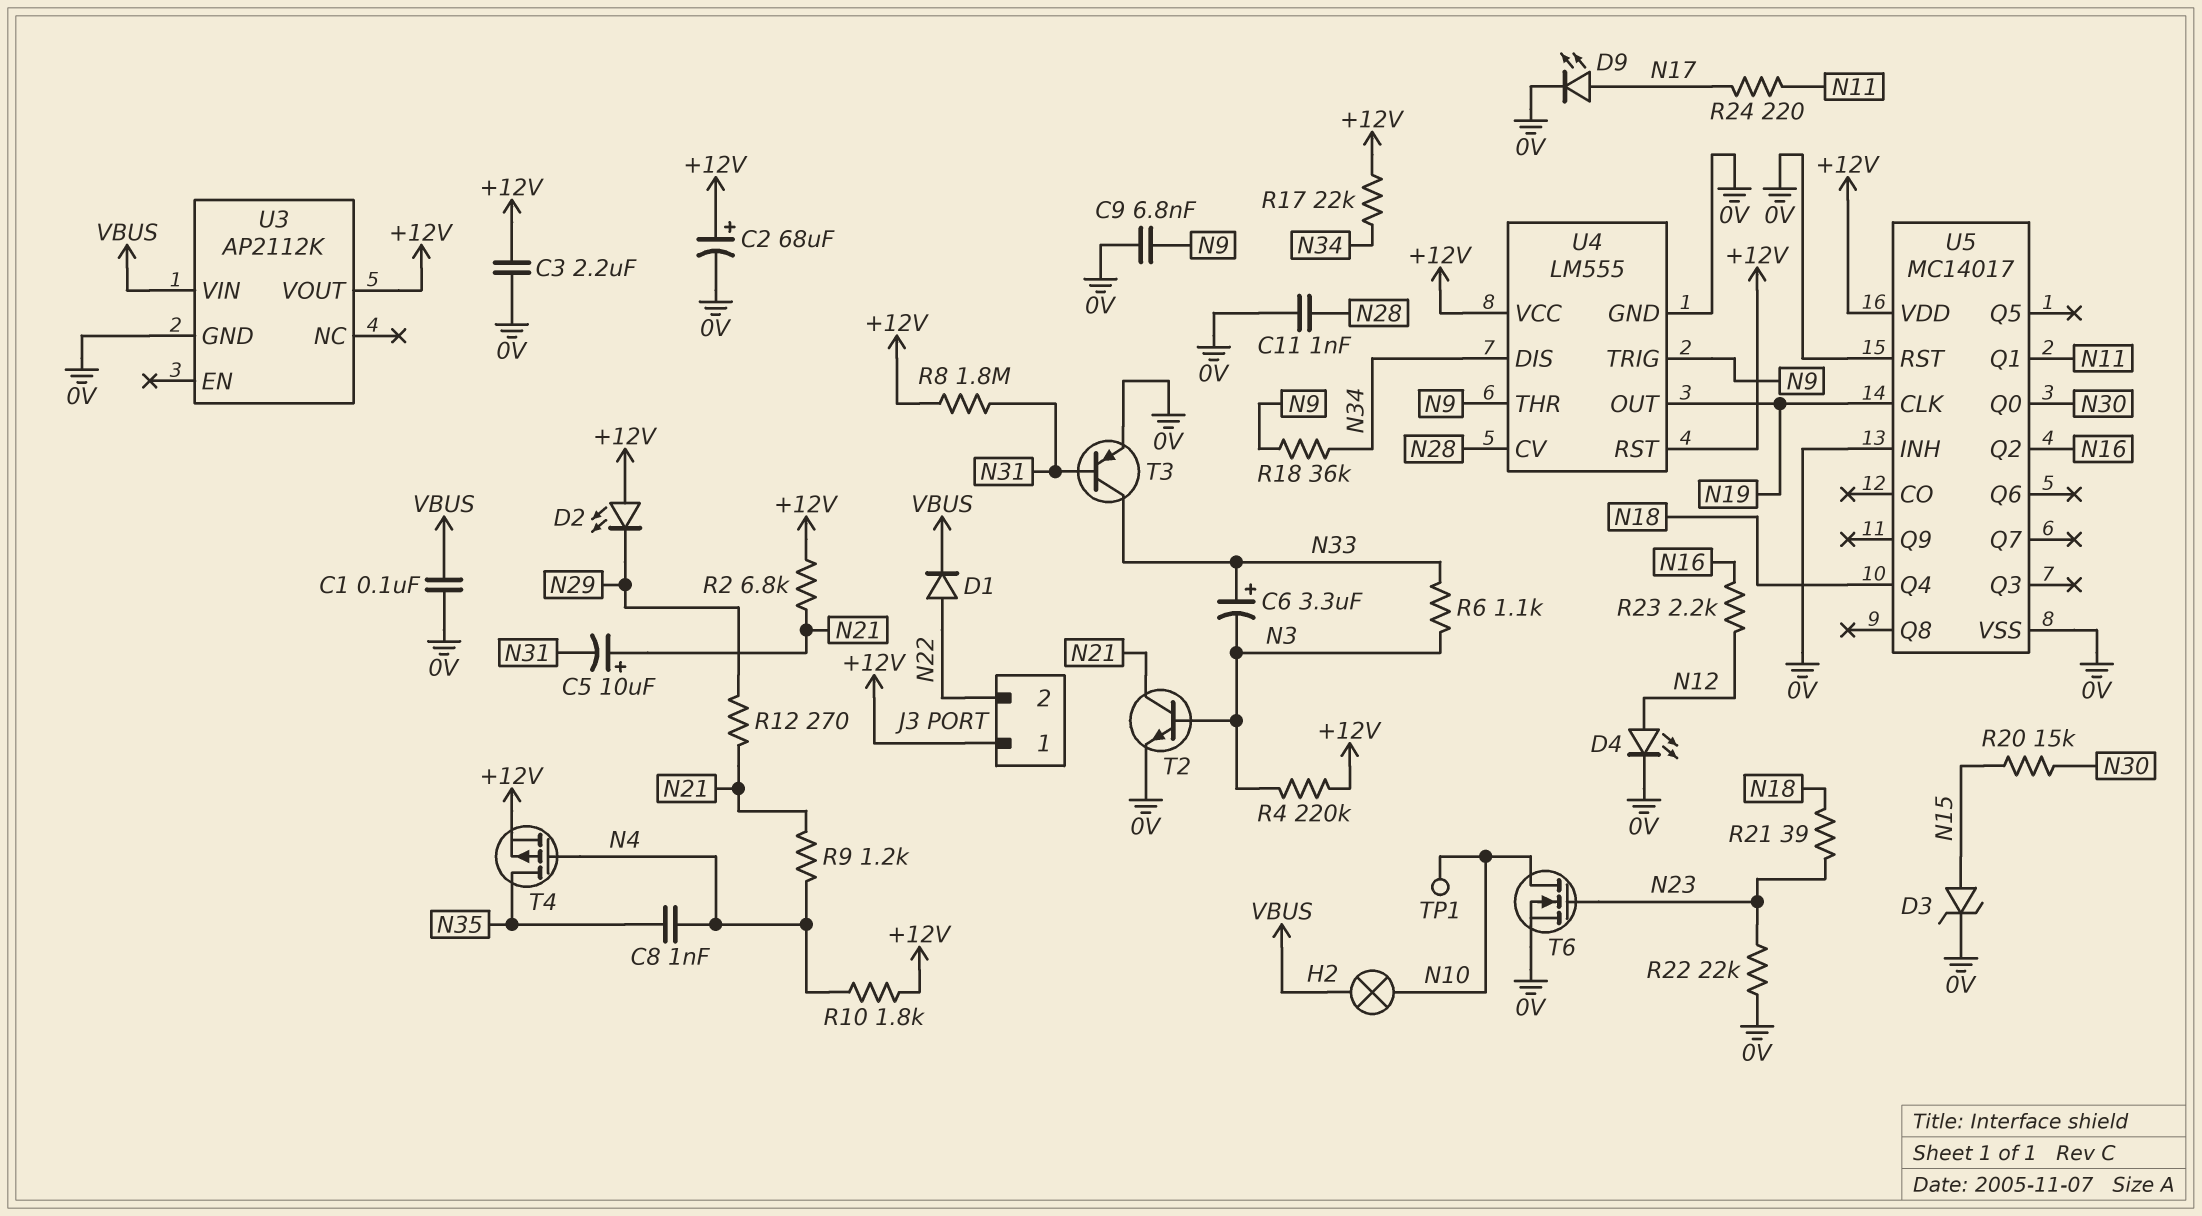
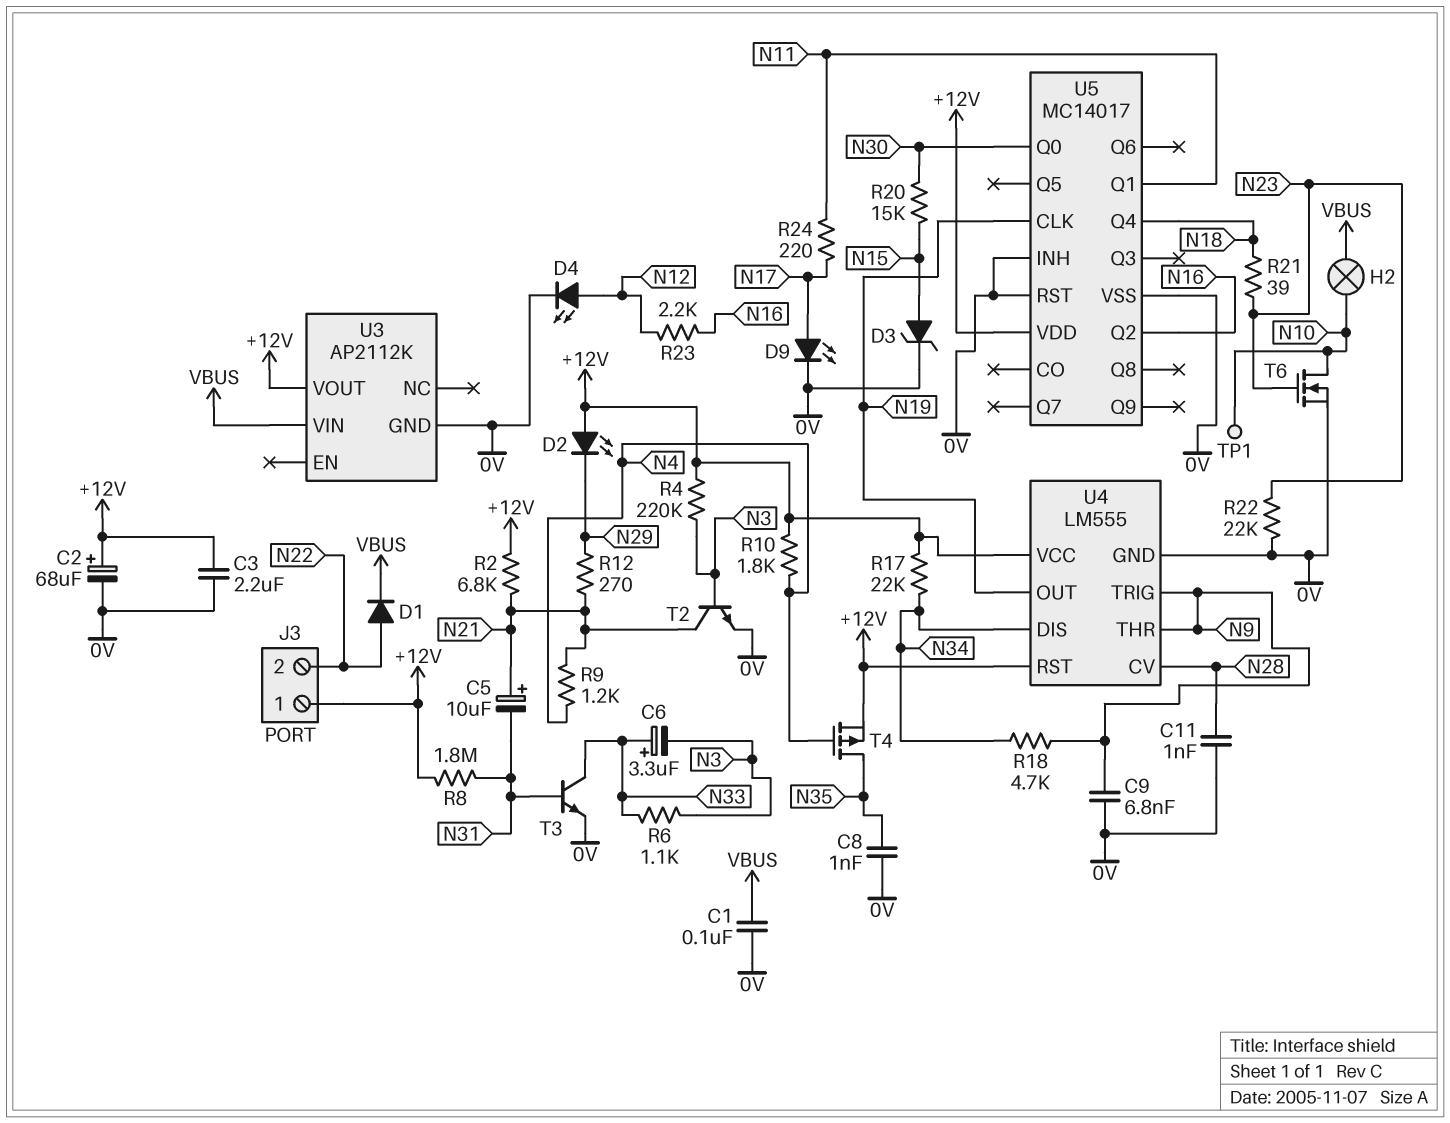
C8: 1nF (N4, N35) -> 1nF (0V, N35)
R18: 36k (N9, N34) -> 4.7k (N9, N34)
T3: PNP (B N31, C N33, E 0V) -> NPN (B N31, C N33, E 0V)

